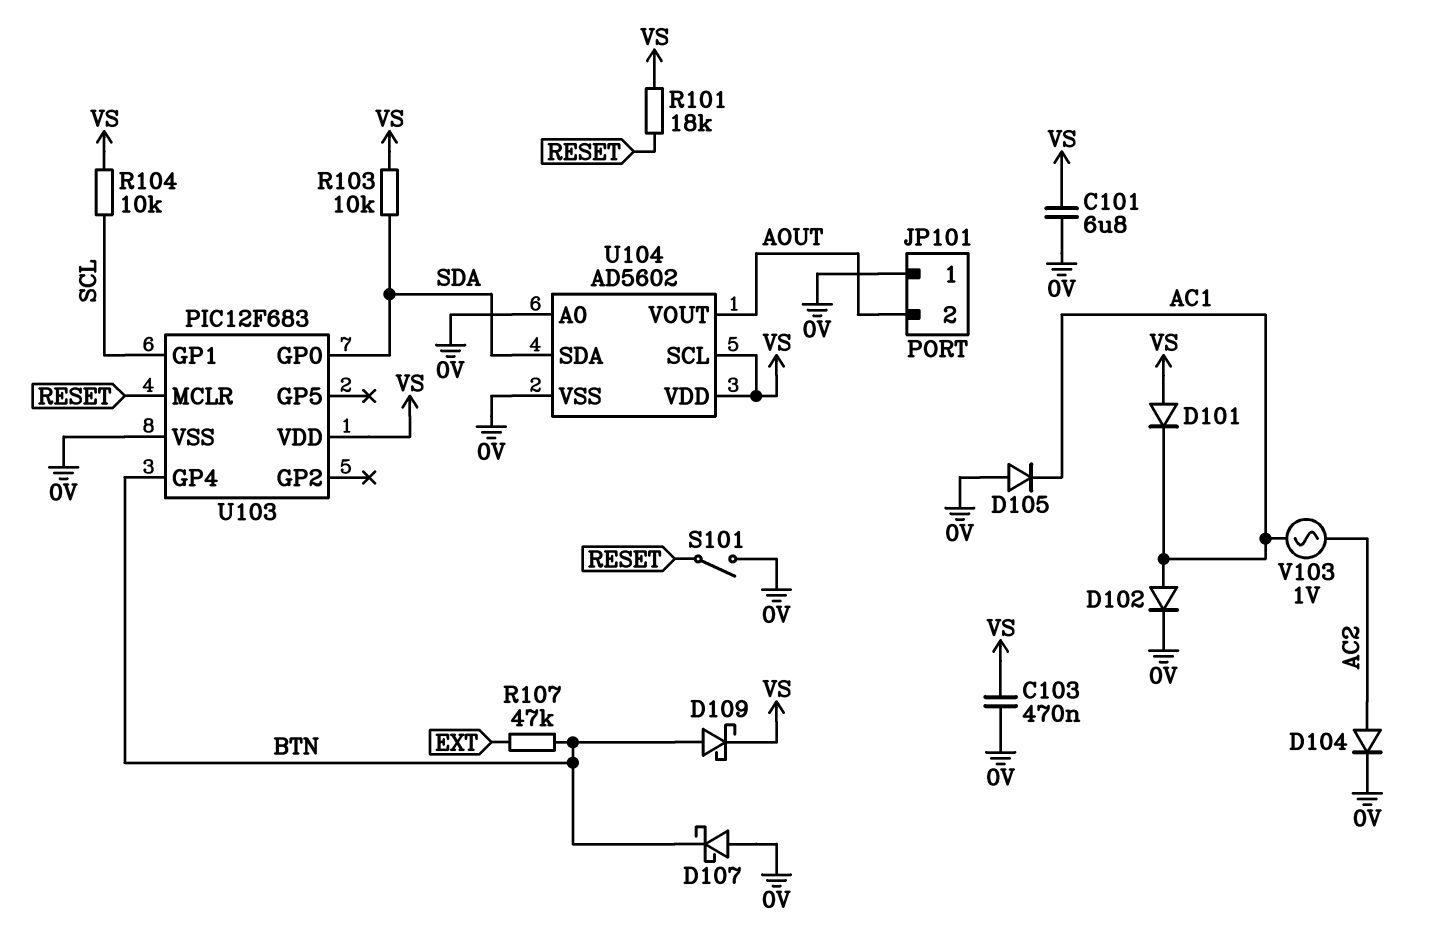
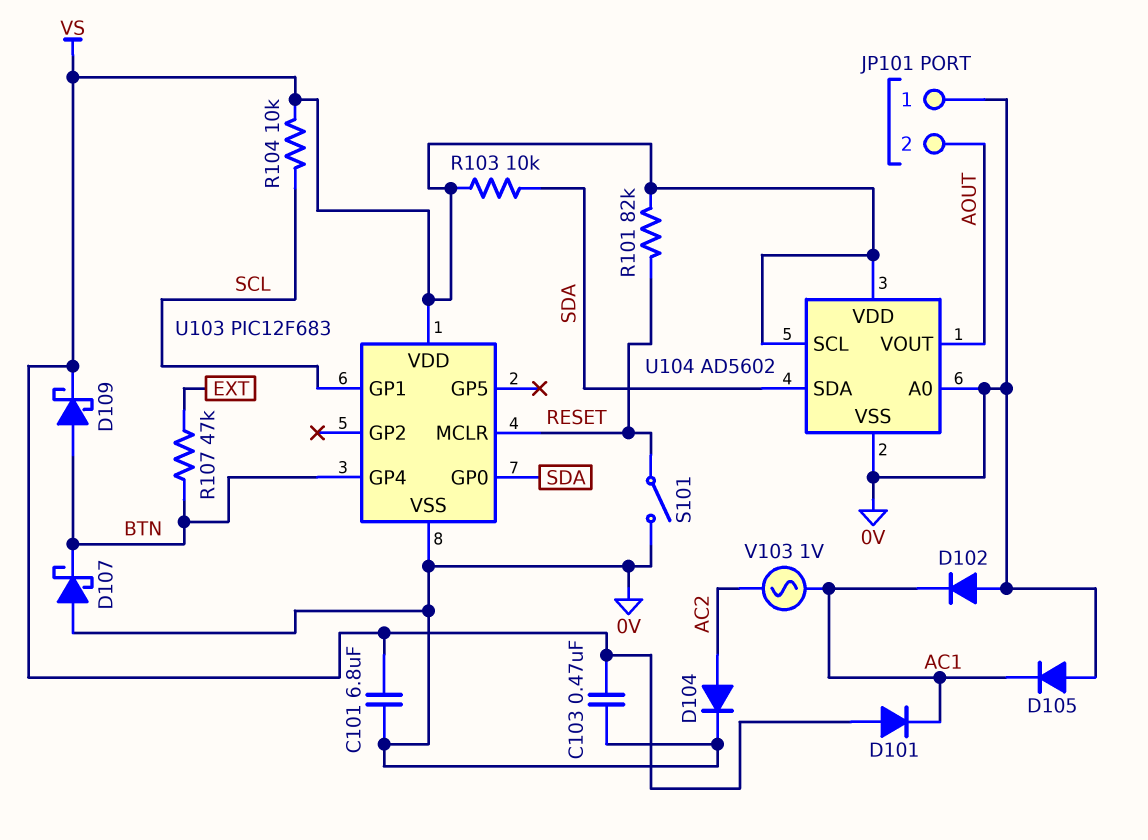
D102: diode (A AC1, K 0V) -> diode (A 0V, K AC1)
R101: 18k (RESET, VS) -> 82k (RESET, VS)

